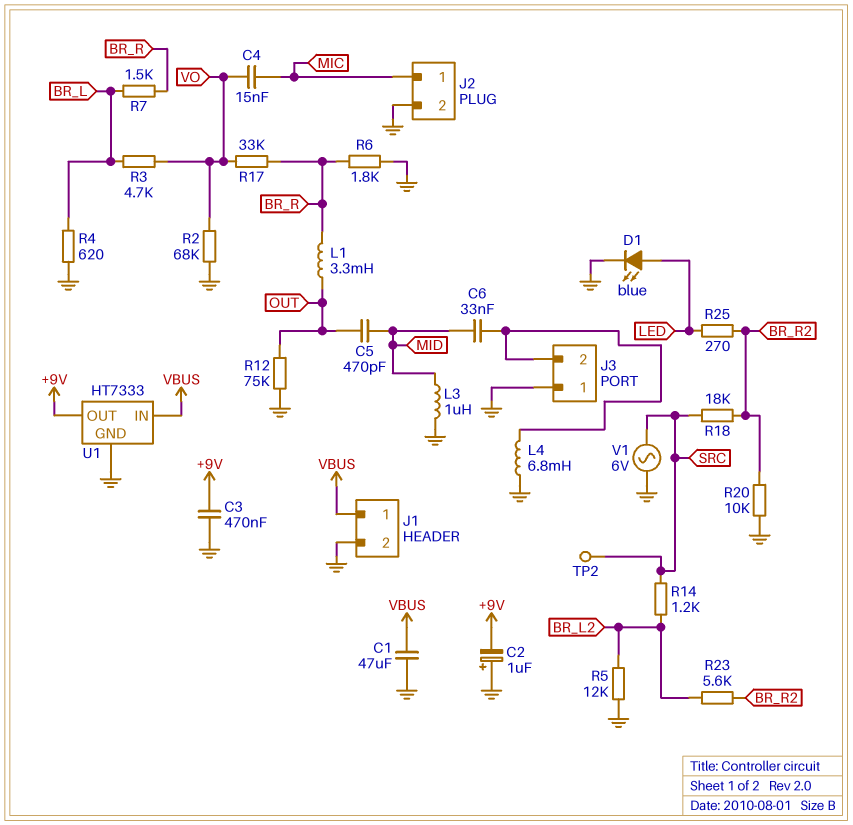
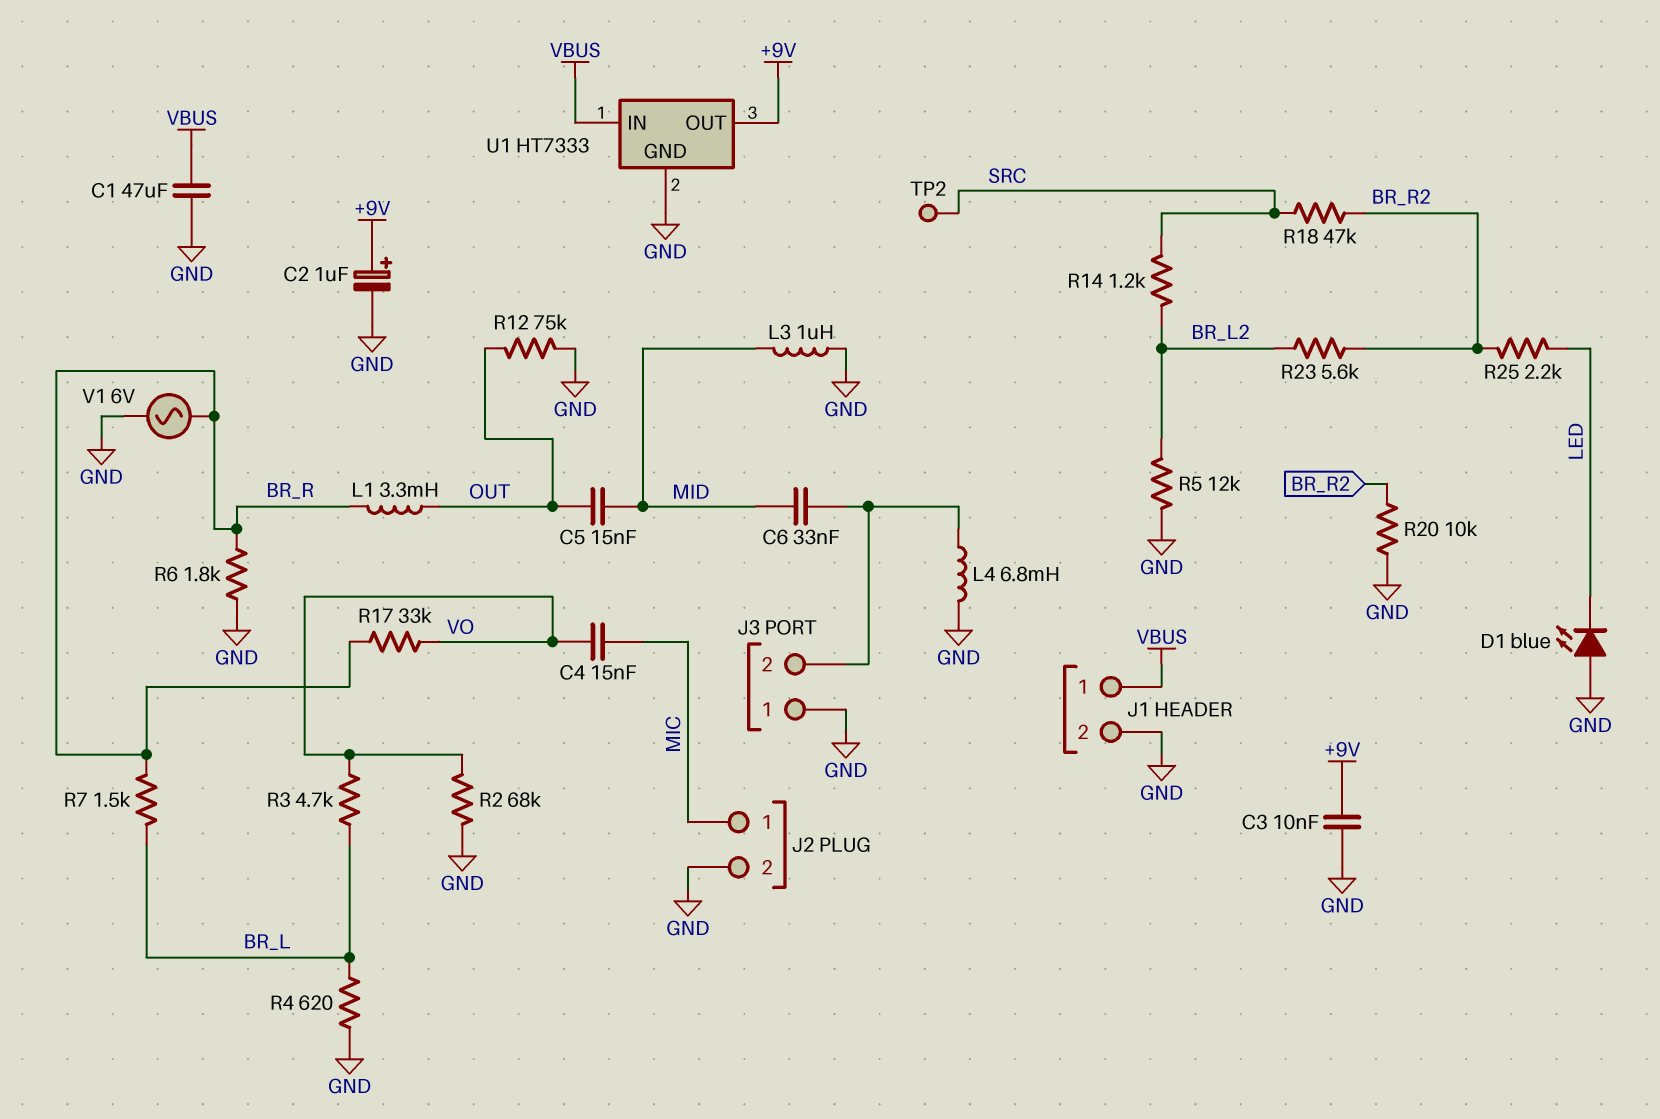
C2: 1uF (plus GND, minus +9V) -> 1uF (plus +9V, minus GND)
C3: 470nF (+9V, GND) -> 10nF (+9V, GND)
C5: 470pF (MID, OUT) -> 15nF (MID, OUT)
D1: LED blue (A LED, K GND) -> LED blue (A GND, K LED)
R18: 18k (BR_R2, SRC) -> 47k (BR_R2, SRC)
R25: 270 (BR_R2, LED) -> 2.2k (BR_R2, LED)
V1: AC 6V (GND, SRC) -> AC 6V (BR_R, GND)

